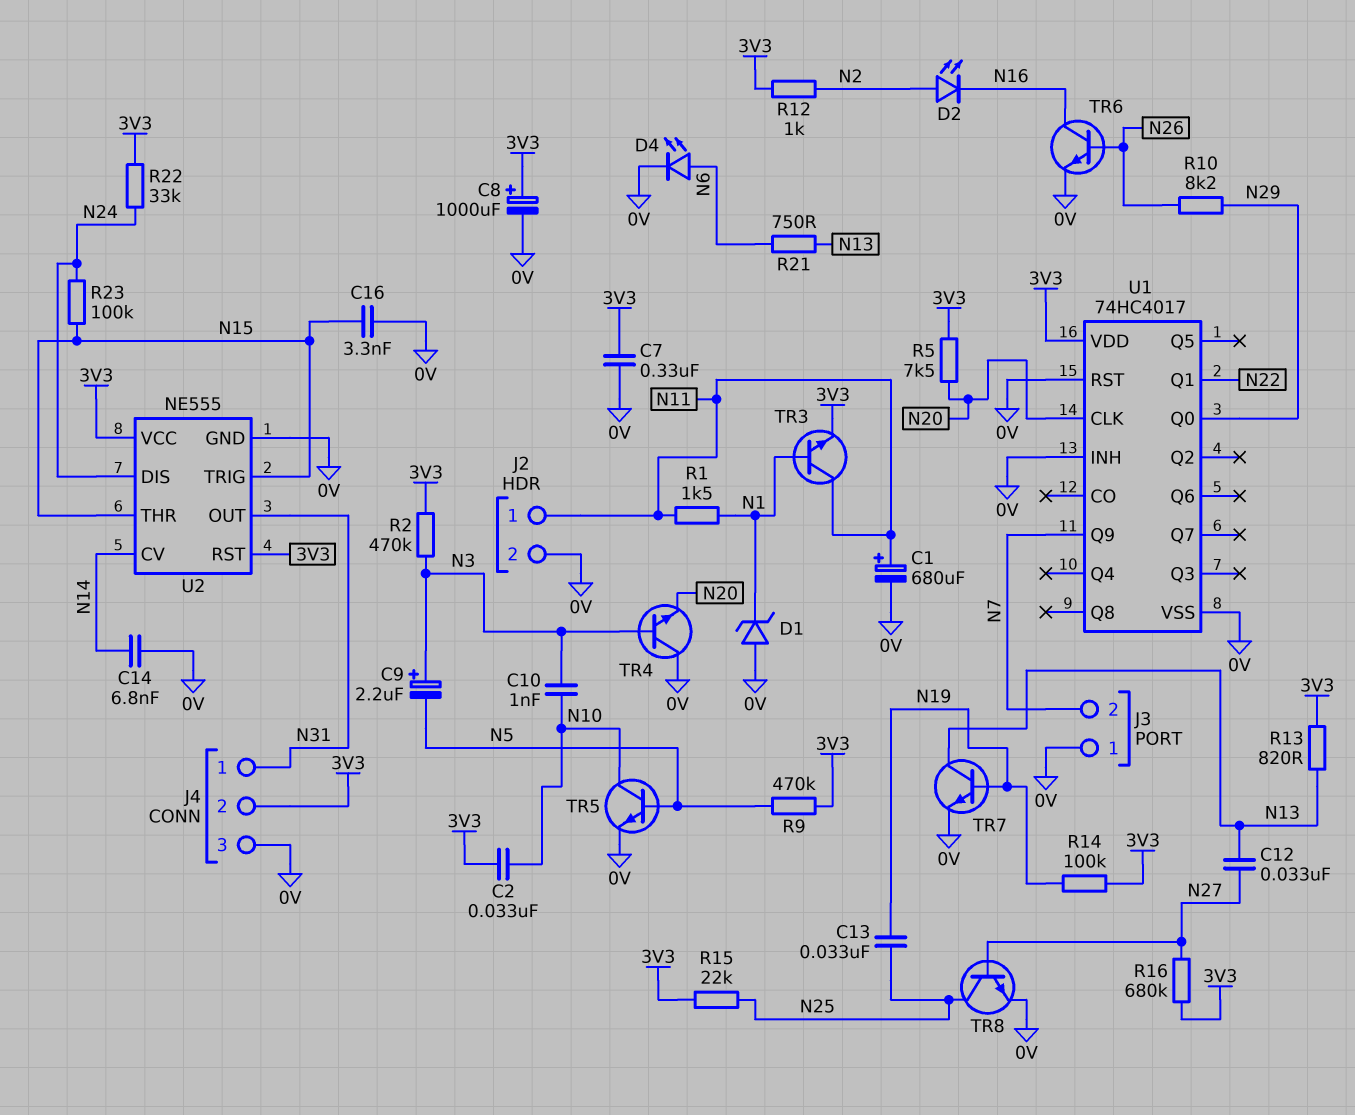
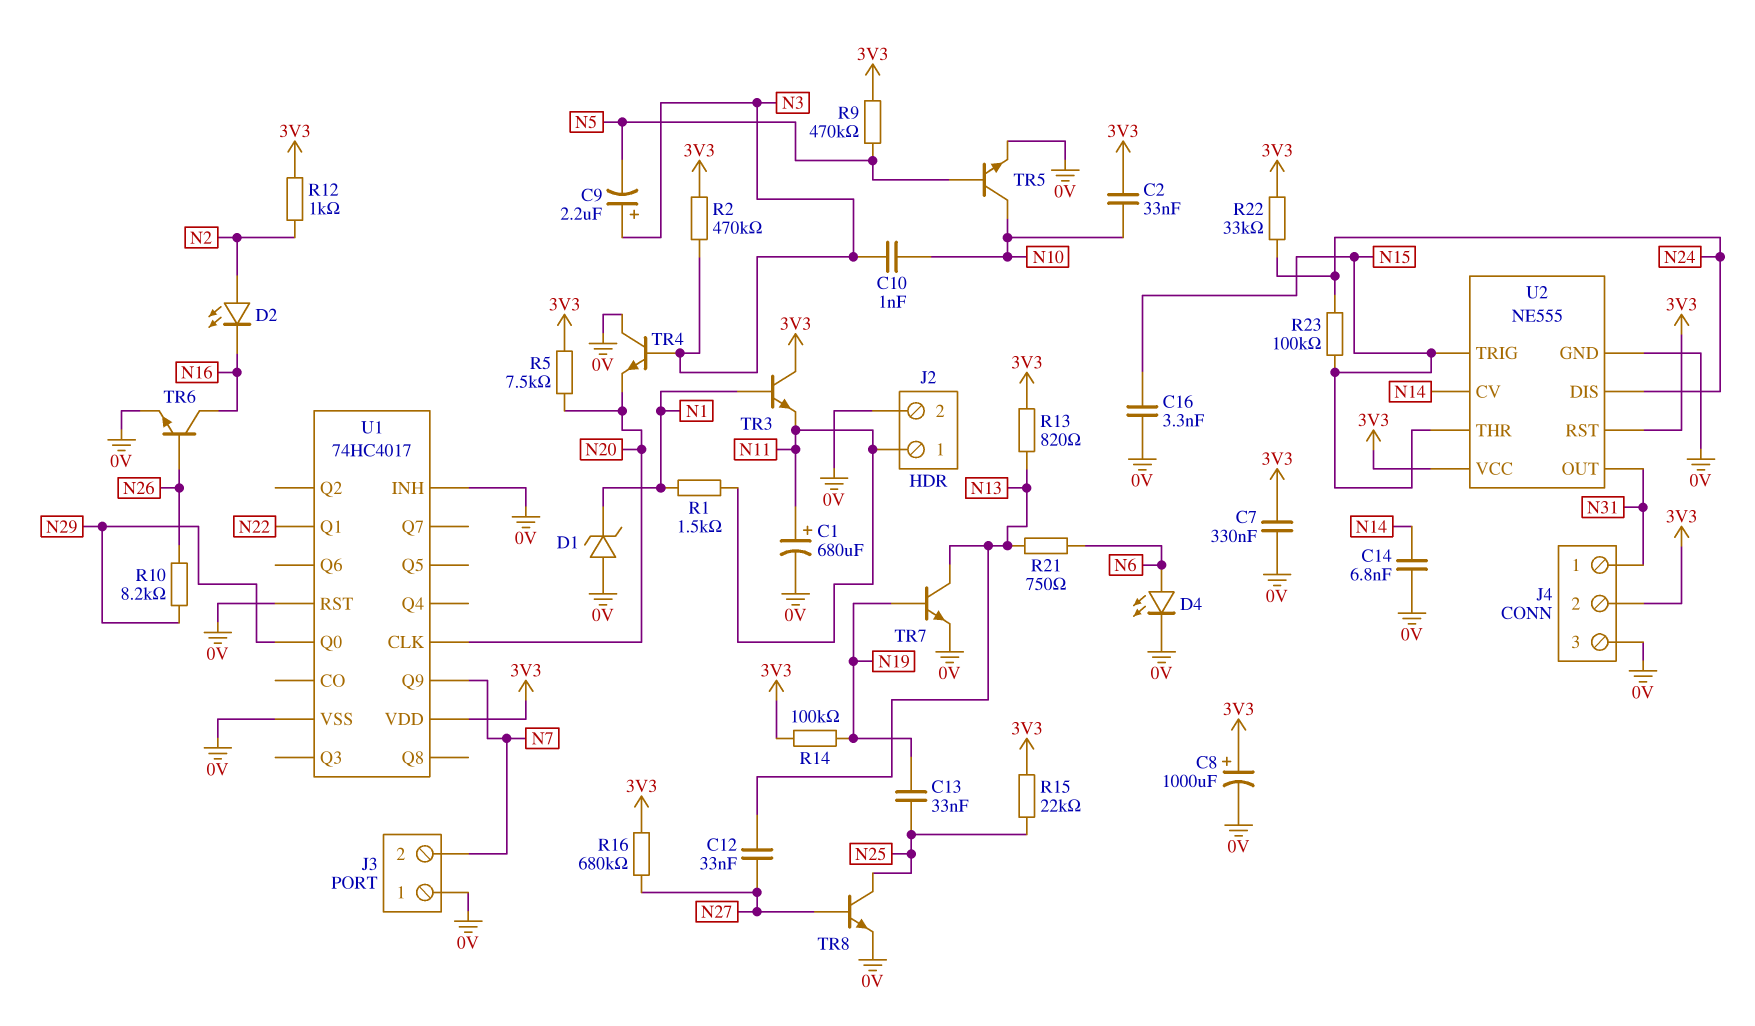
TR3: NPN (B N1, C N11, E 3V3) -> NPN (B N1, C 3V3, E N11)

